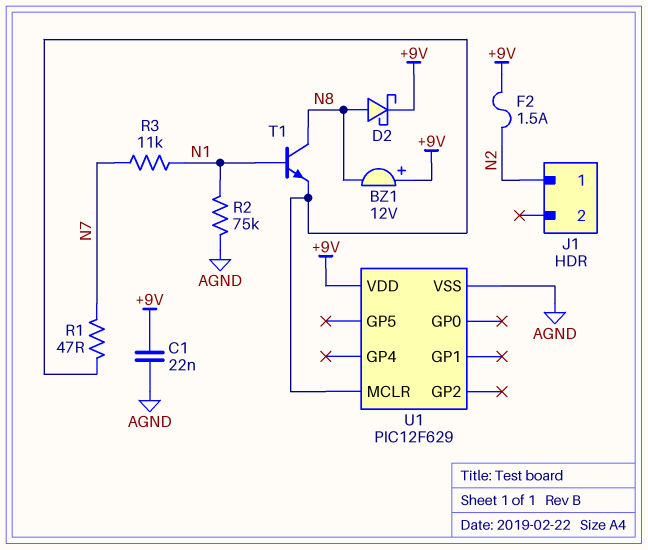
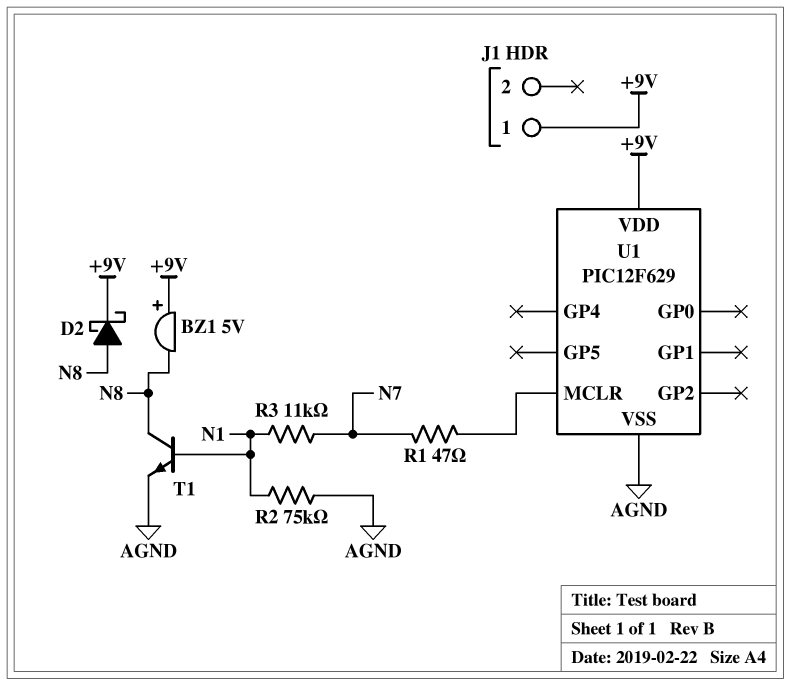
BZ1: buzzer 12V (plus +9V, minus N8) -> buzzer 5V (plus +9V, minus N8)
C1: 22nF (+9V, AGND) -> none
F2: 1.5A (+9V, N2) -> none
J1 pin 1: N2 -> +9V
T1: NPN (B N1, C N8, E U1/MCLR) -> NPN (B N1, C N8, E AGND)

